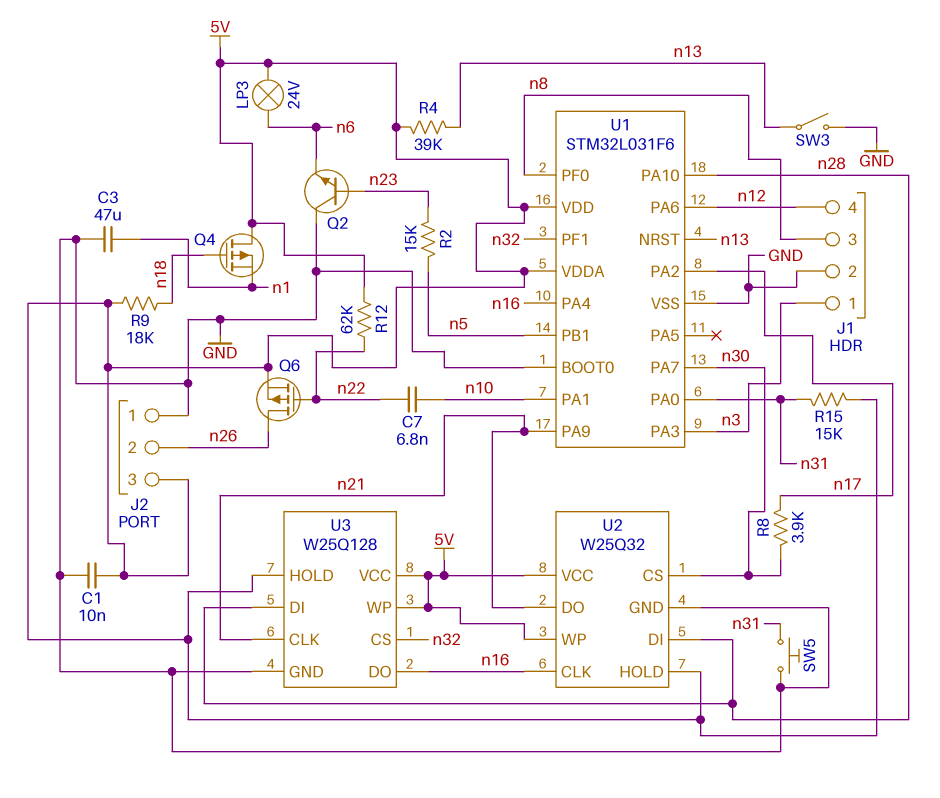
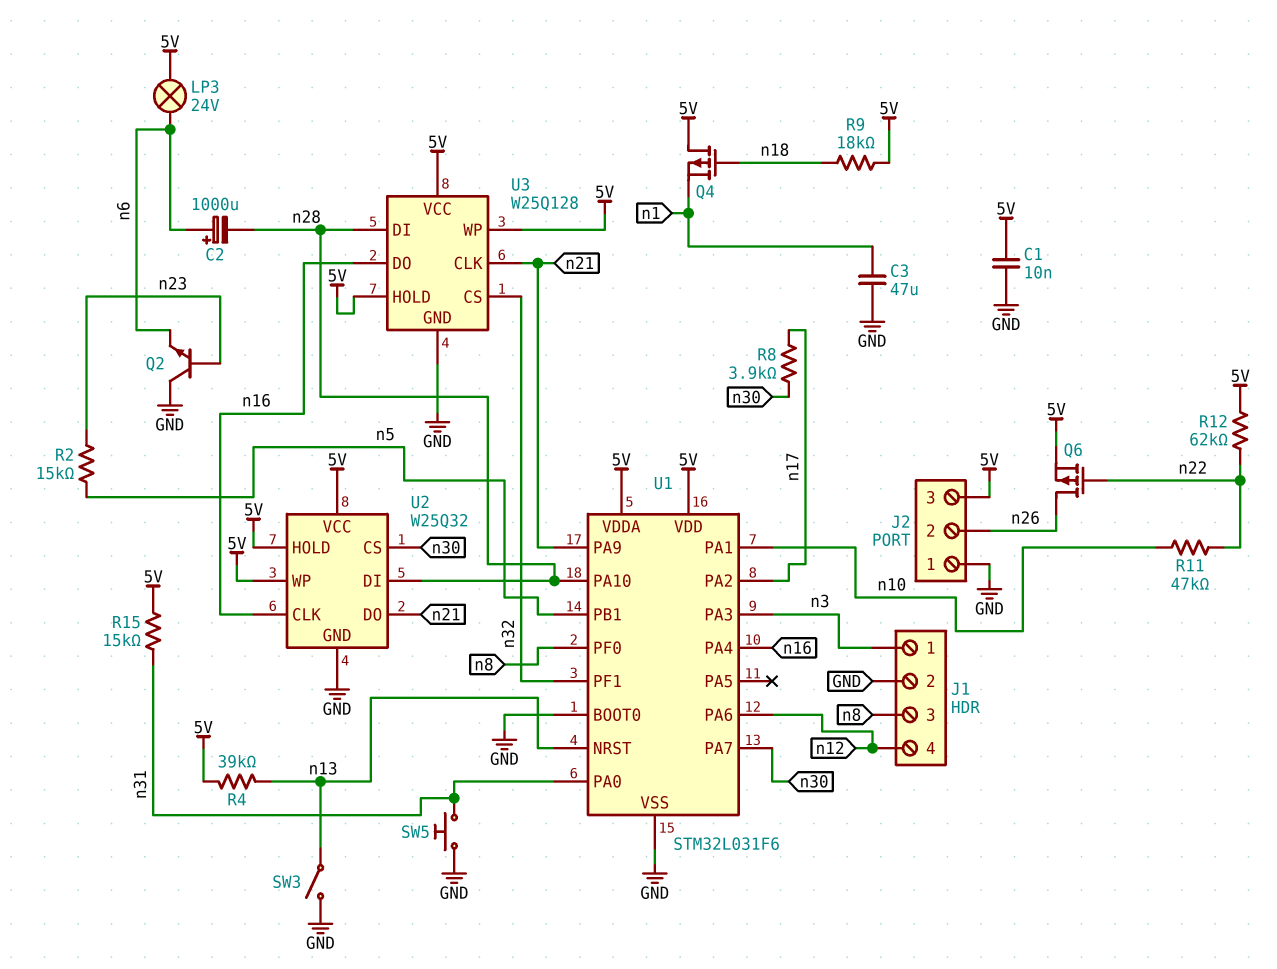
C2: none -> 1000uF (plus n6, minus n28)
C7: 6.8nF (n10, n22) -> none
R11: none -> 47k (n10, n22)

